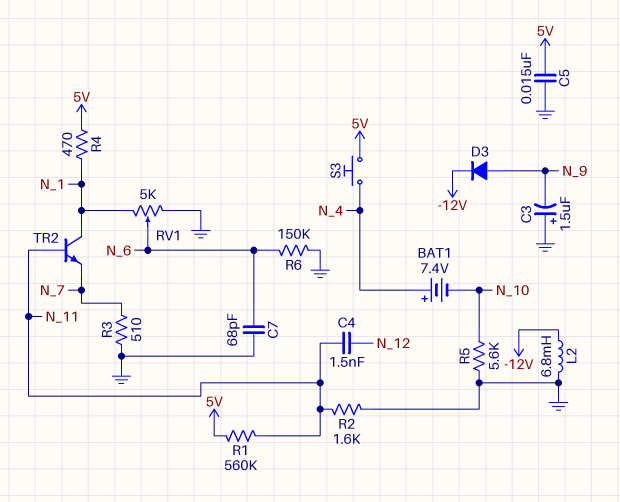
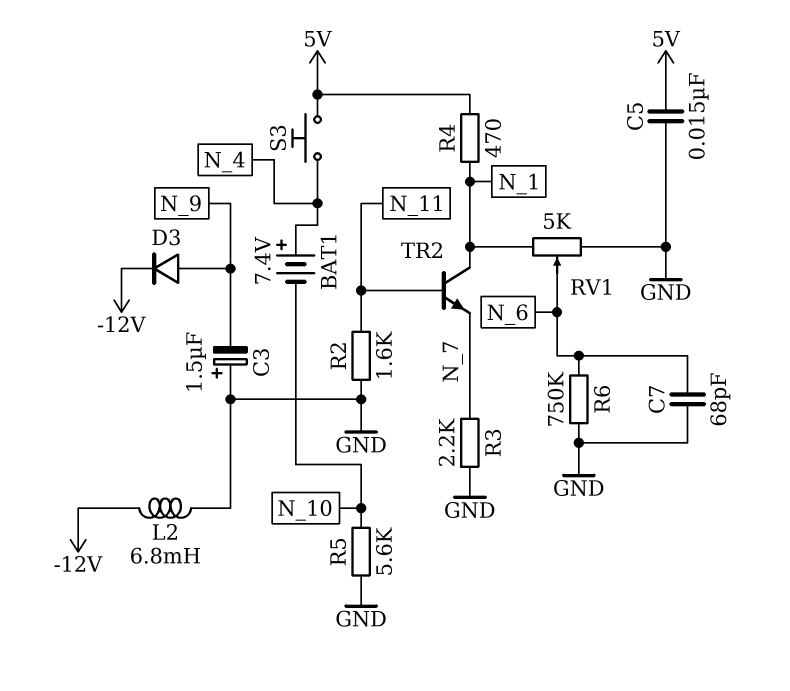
C4: 1.5nF (N_11, N_12) -> none
R1: 560k (5V, N_11) -> none
R3: 510 (GND, N_7) -> 2.2k (GND, N_7)
R6: 150k (GND, N_6) -> 750k (GND, N_6)

